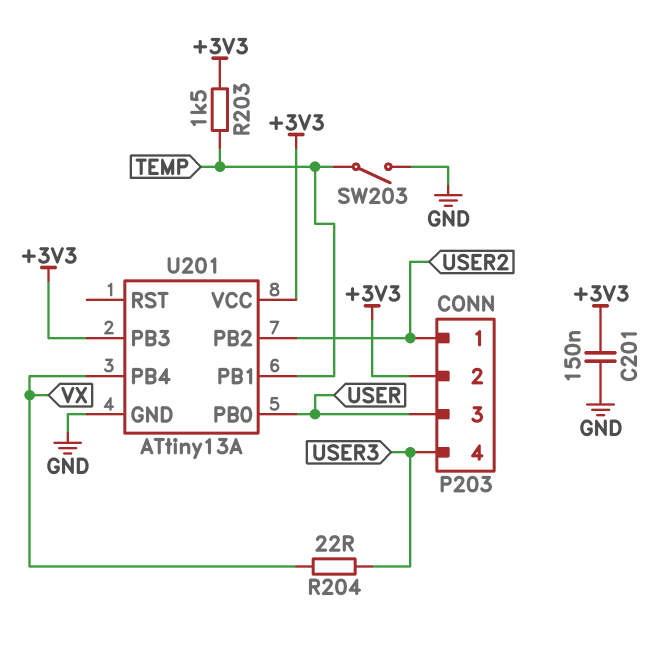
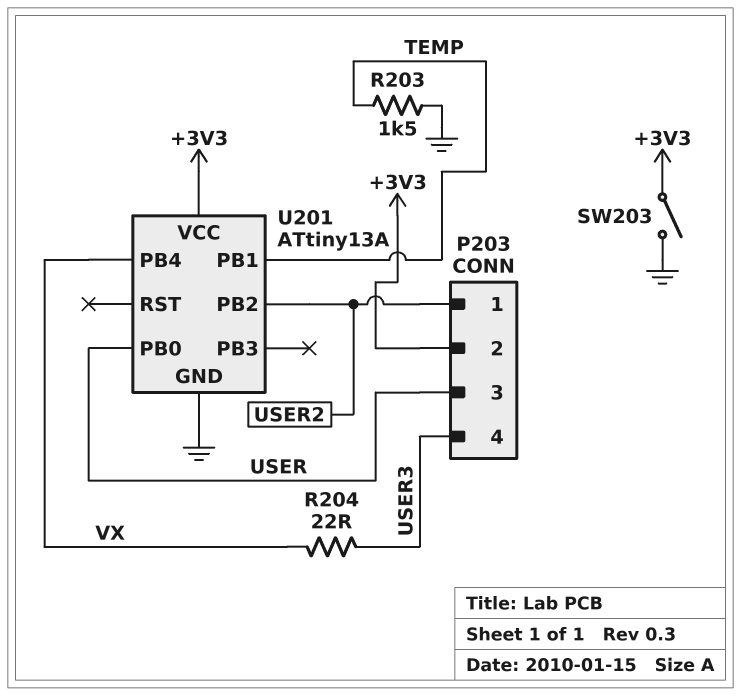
C201: 150nF (+3V3, GND) -> none
R203: 1.5k (+3V3, TEMP) -> 1.5k (GND, TEMP)
SW203: switch (GND, TEMP) -> switch (+3V3, GND)
U201 pin PB3: +3V3 -> none

